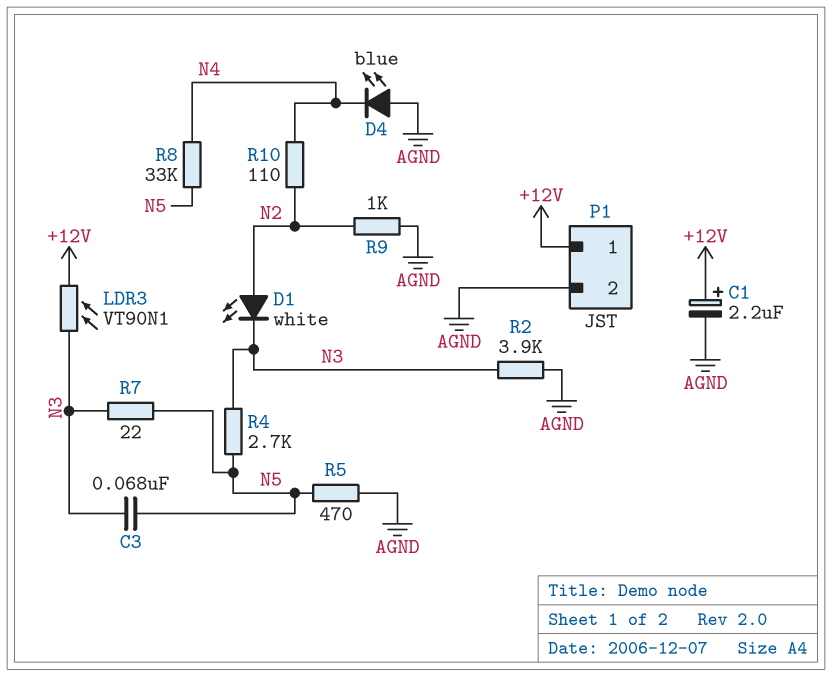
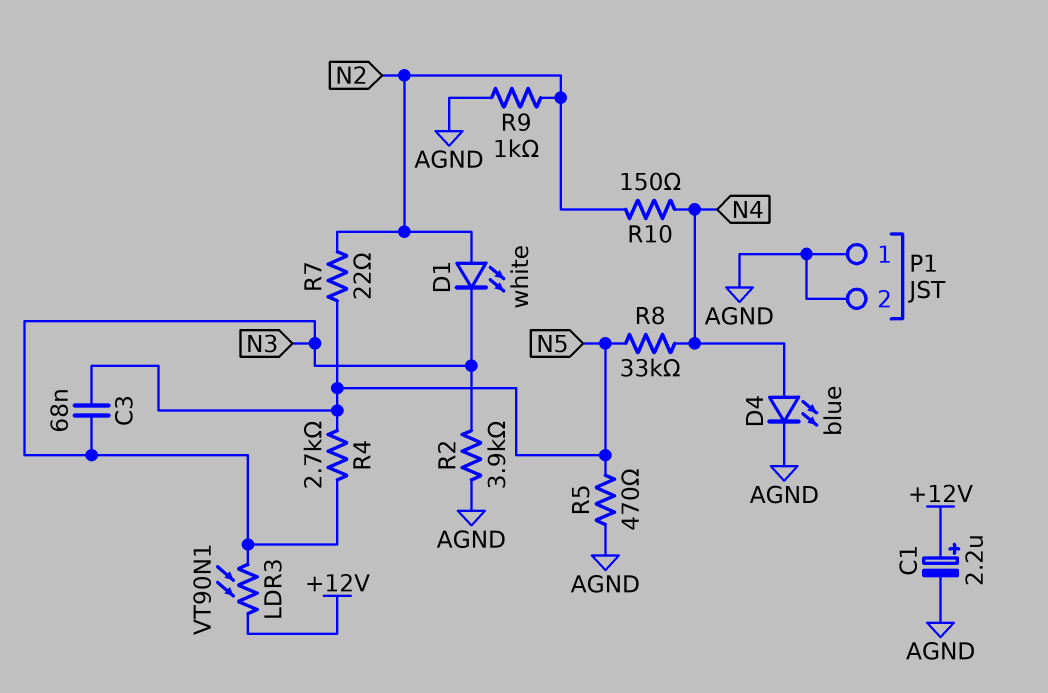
D4: LED blue (A AGND, K N4) -> LED blue (A N4, K AGND)
P1 pin 1: +12V -> AGND
R7: 22 (N3, N5) -> 22 (N2, N5)
R10: 110 (N2, N4) -> 150 (N2, N4)

